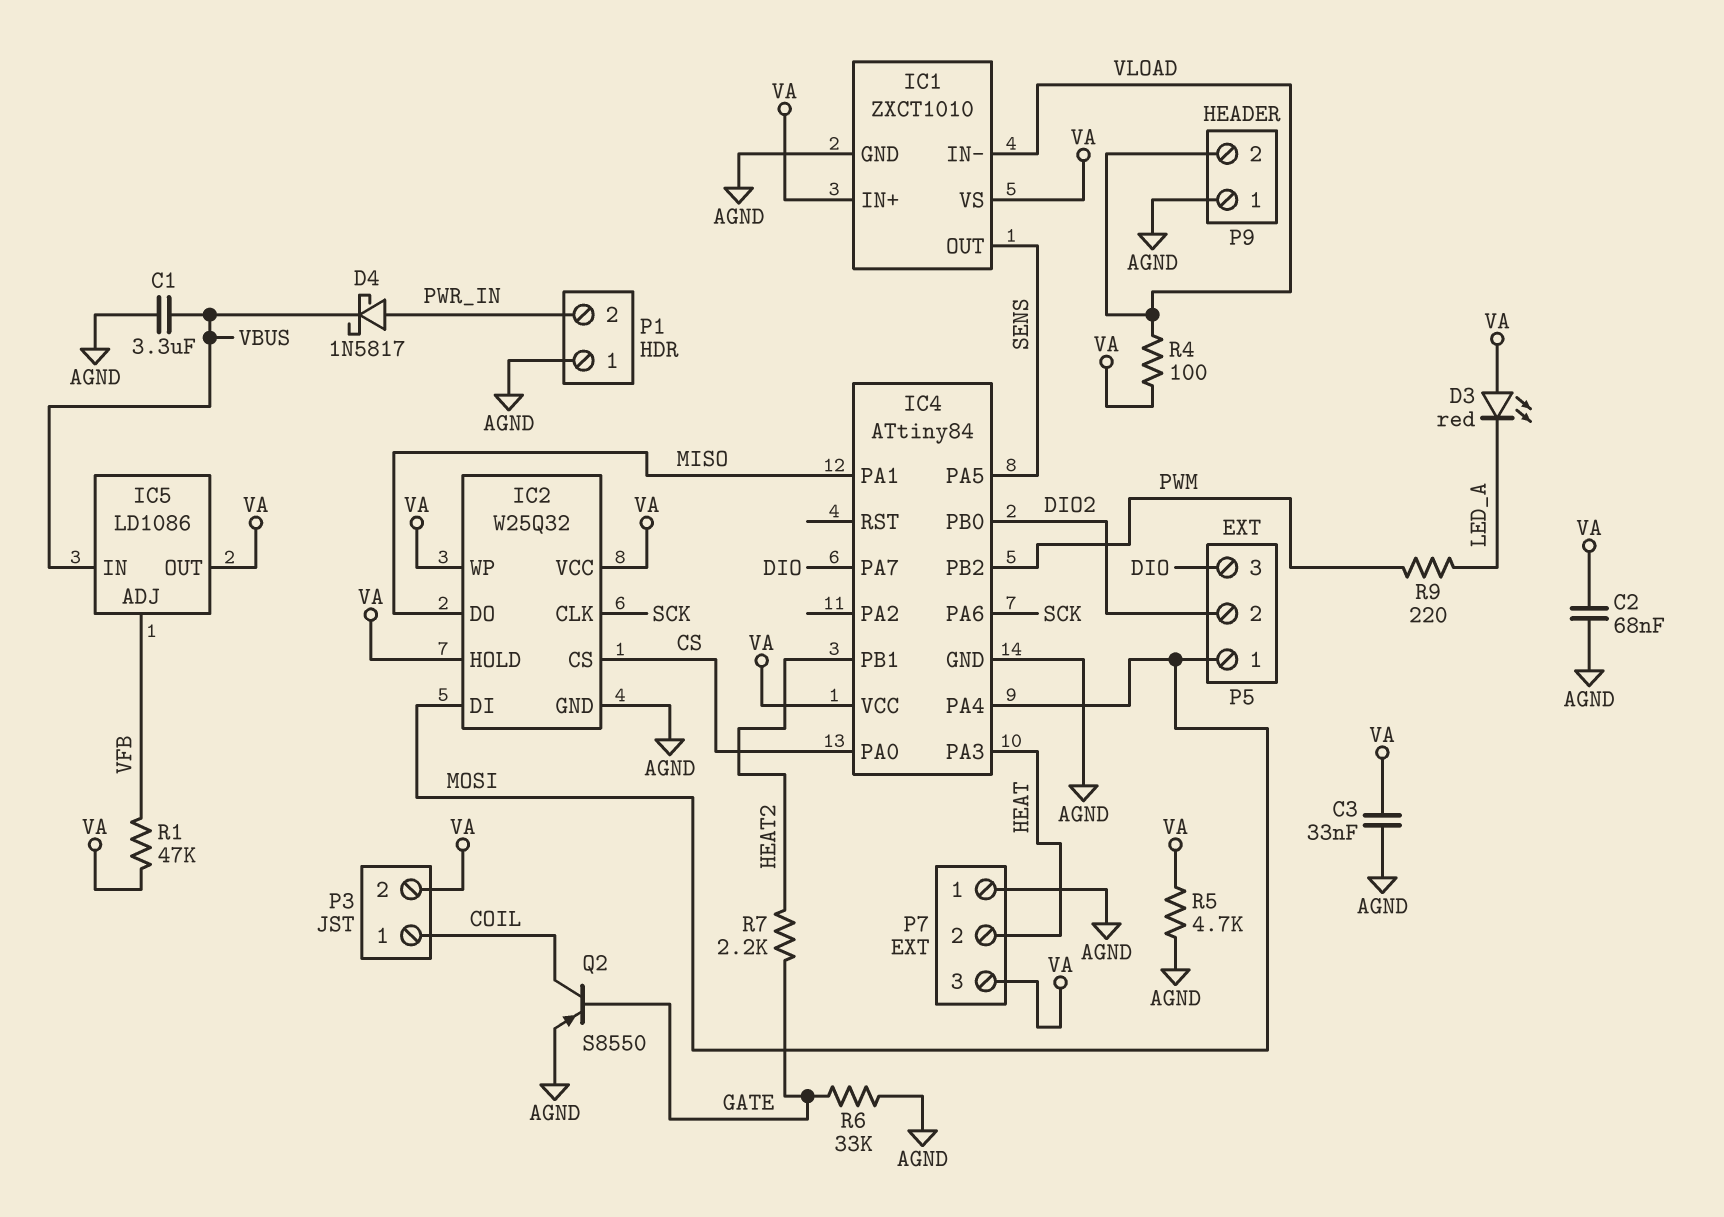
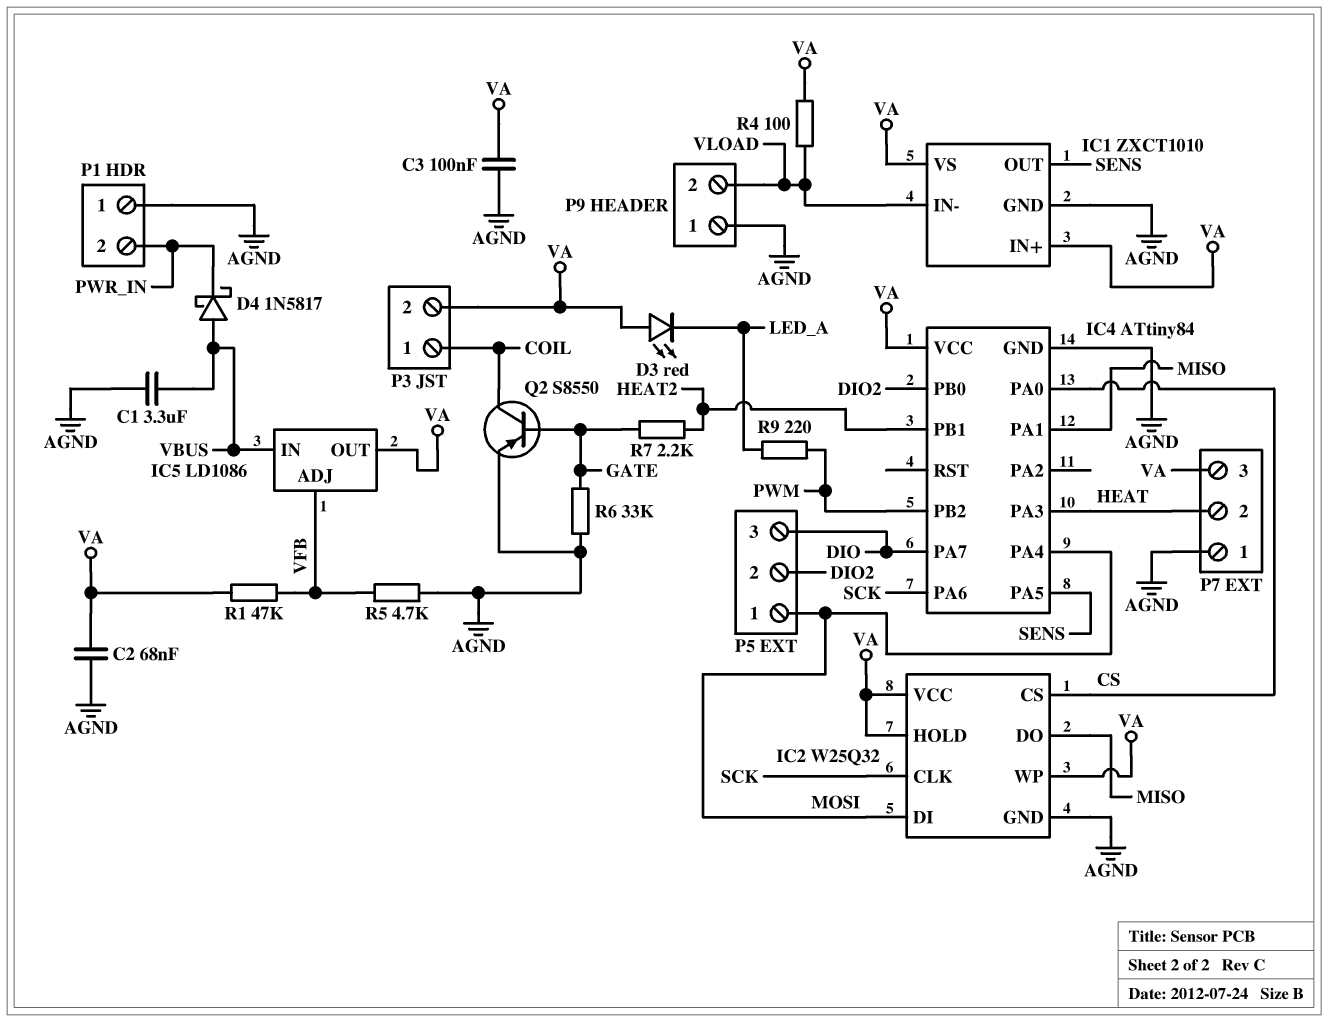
C3: 33nF (AGND, VA) -> 100nF (AGND, VA)
D4: schottky 1N5817 (A PWR_IN, K VBUS) -> schottky 1N5817 (A VBUS, K PWR_IN)
R5: 4.7k (AGND, VA) -> 4.7k (AGND, VFB)

